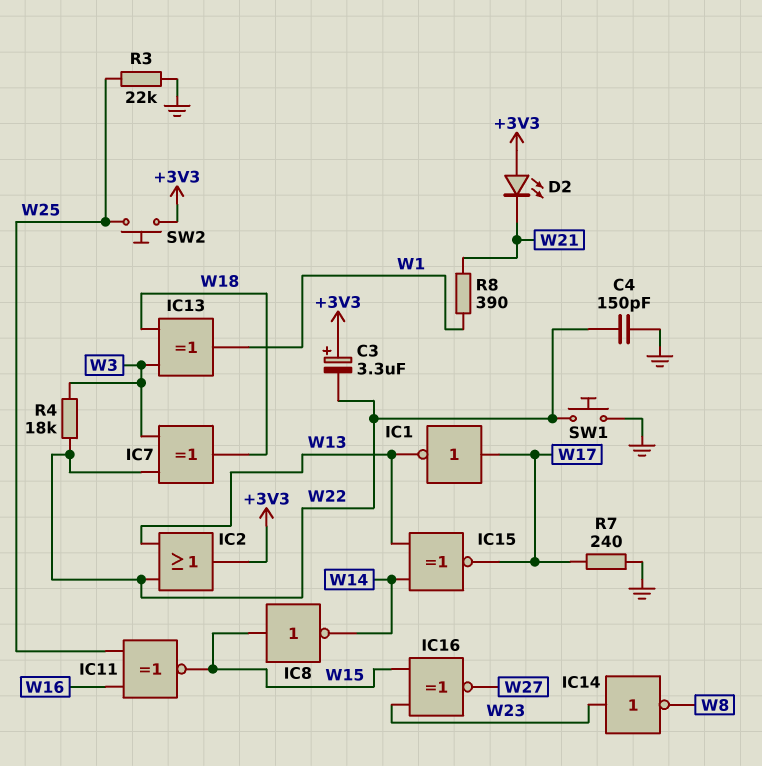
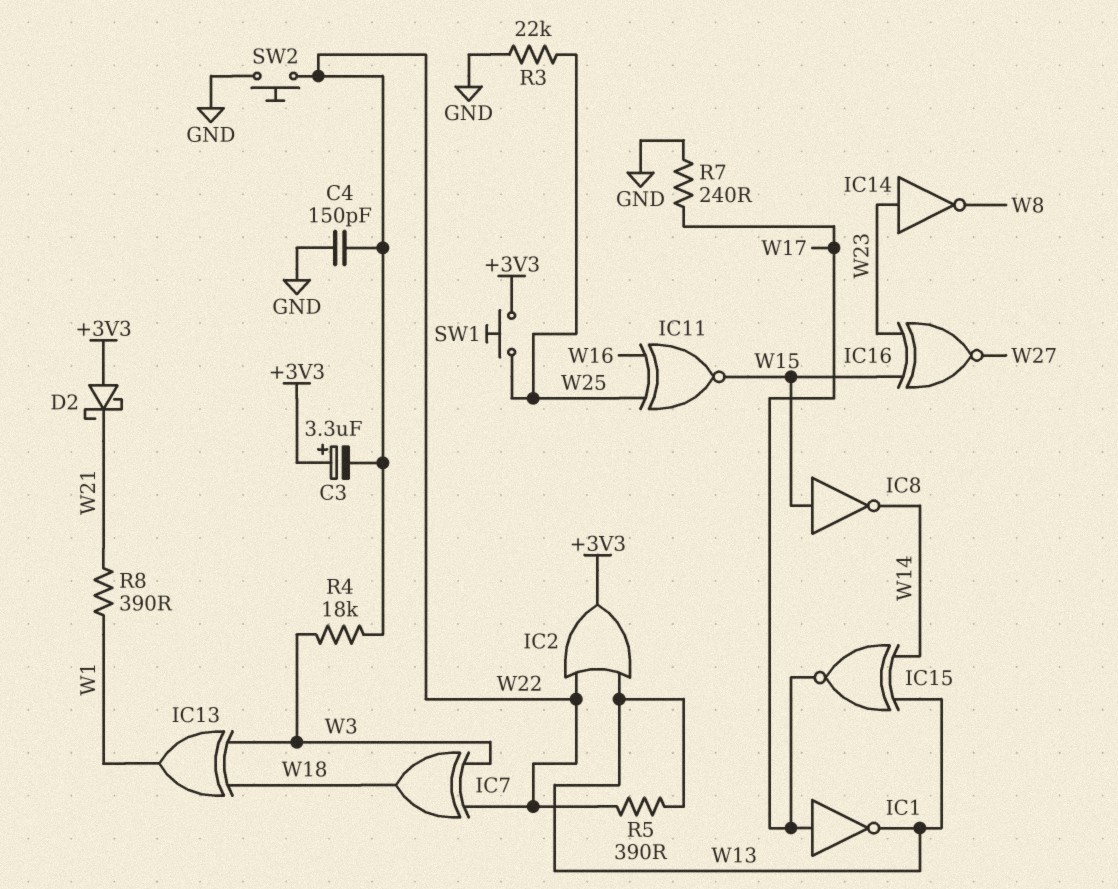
D2: LED (A +3V3, K W21) -> schottky (A +3V3, K W21)
R5: none -> 390 (W13, W22)
SW1: button (GND, W22) -> button (+3V3, W25)
SW2: button (+3V3, W25) -> button (GND, W22)

